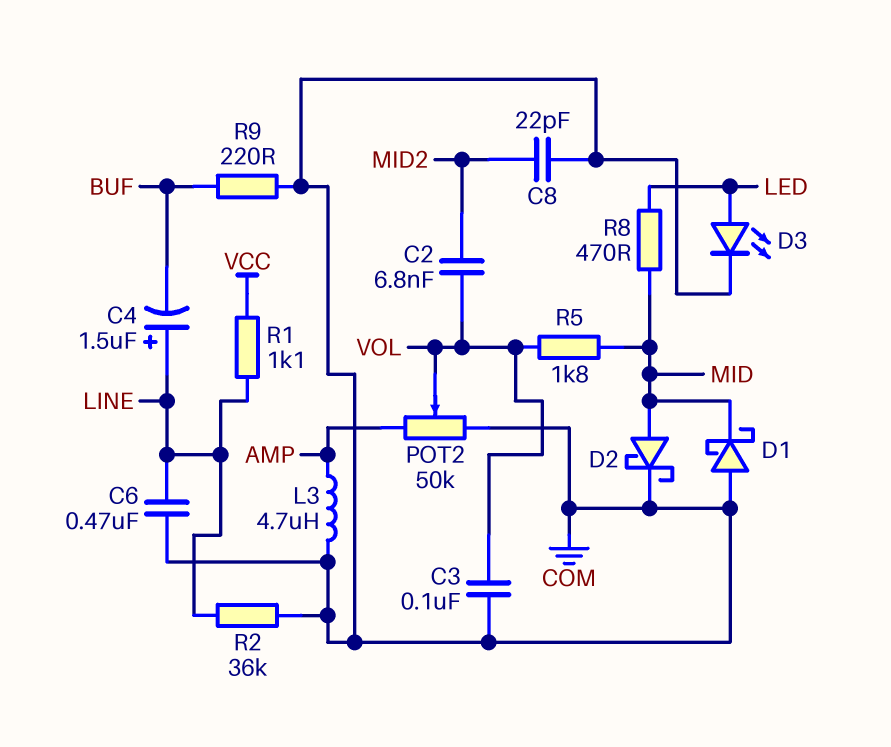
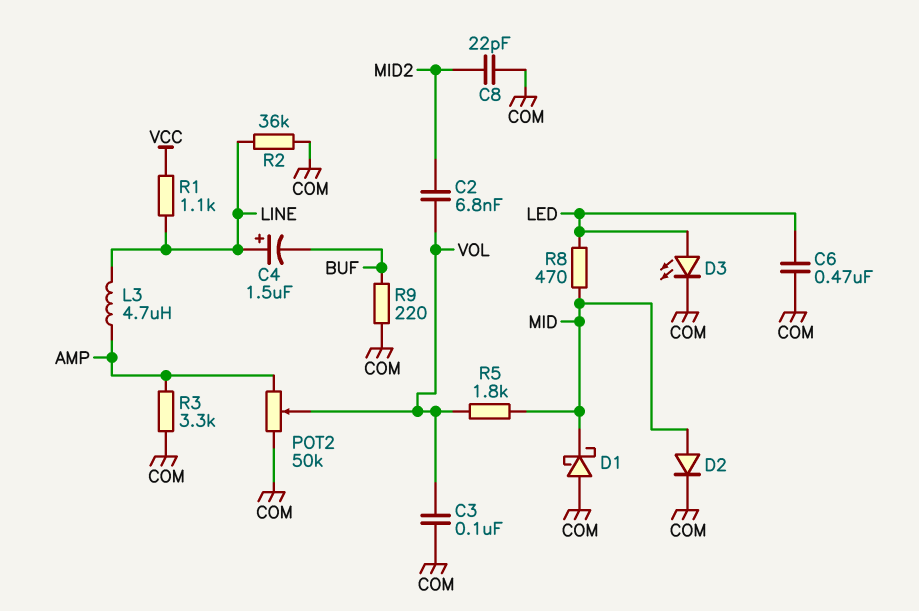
C6: 470nF (COM, LINE) -> 470nF (COM, LED)
D2: schottky (A MID, K COM) -> diode (A MID, K COM)
L3: 4.7uH (AMP, COM) -> 4.7uH (AMP, LINE)
R3: none -> 3.3k (AMP, COM)

